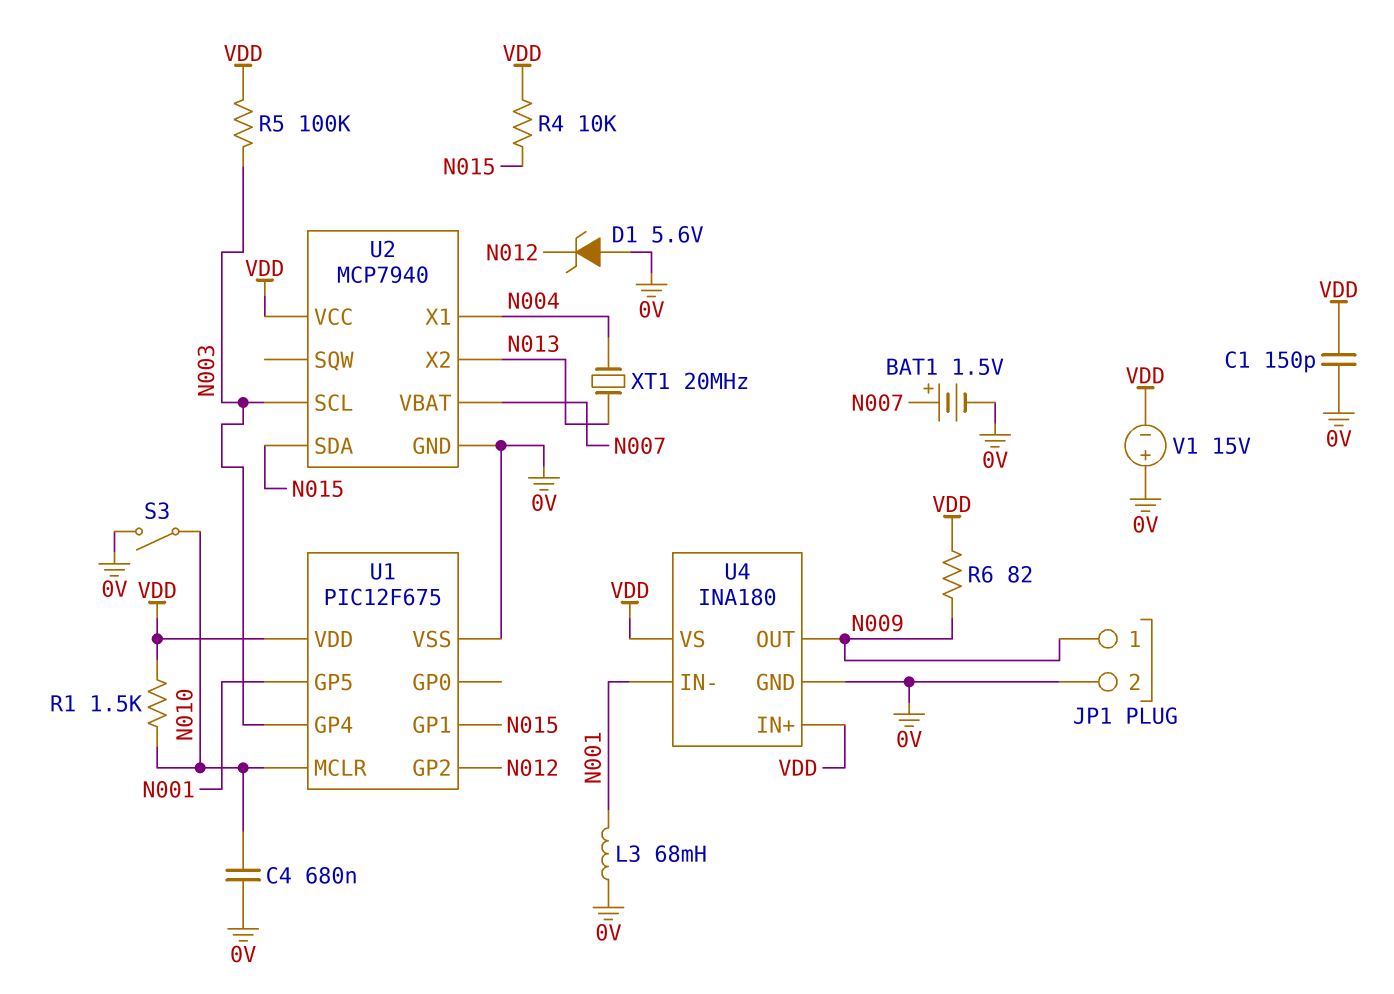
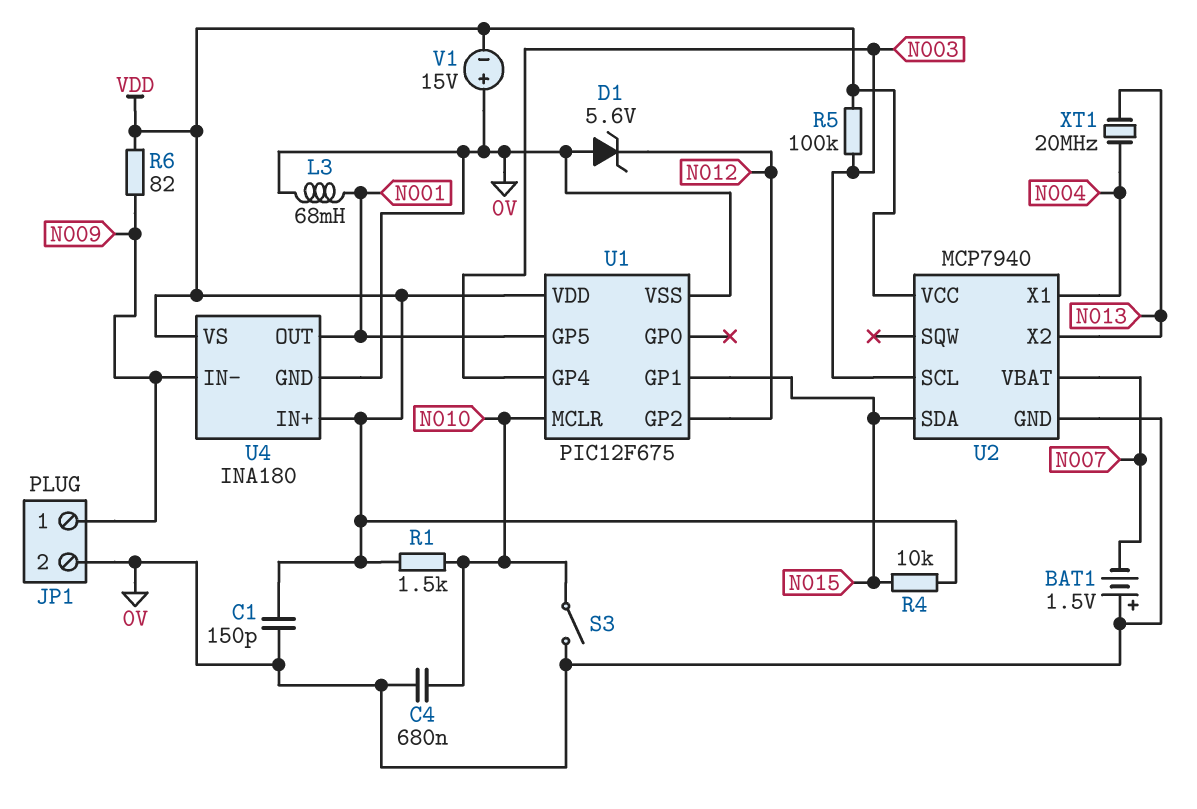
BAT1: 1.5V (plus N007, minus 0V) -> 1.5V (plus 0V, minus N007)
U4 pin IN-: N001 -> N009
U4 pin OUT: N009 -> N001

